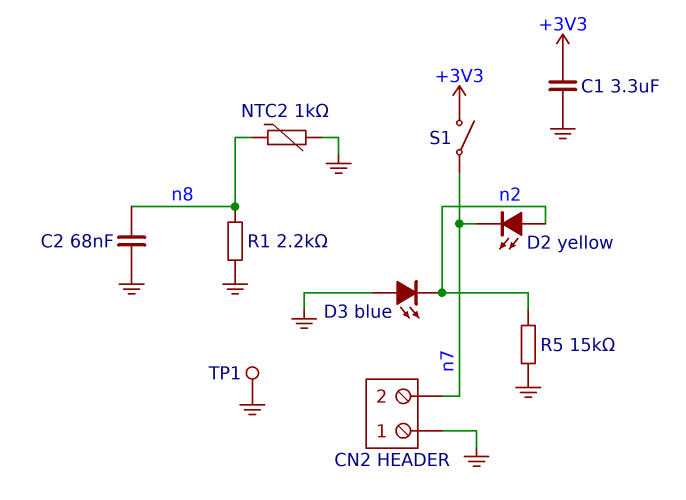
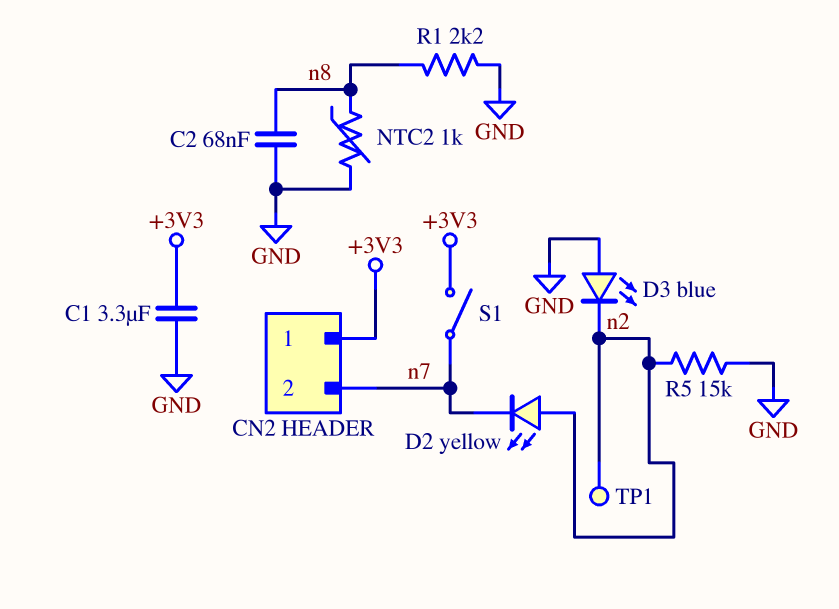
CN2 pin 1: GND -> +3V3
TP1: test point (GND) -> test point (n2)

